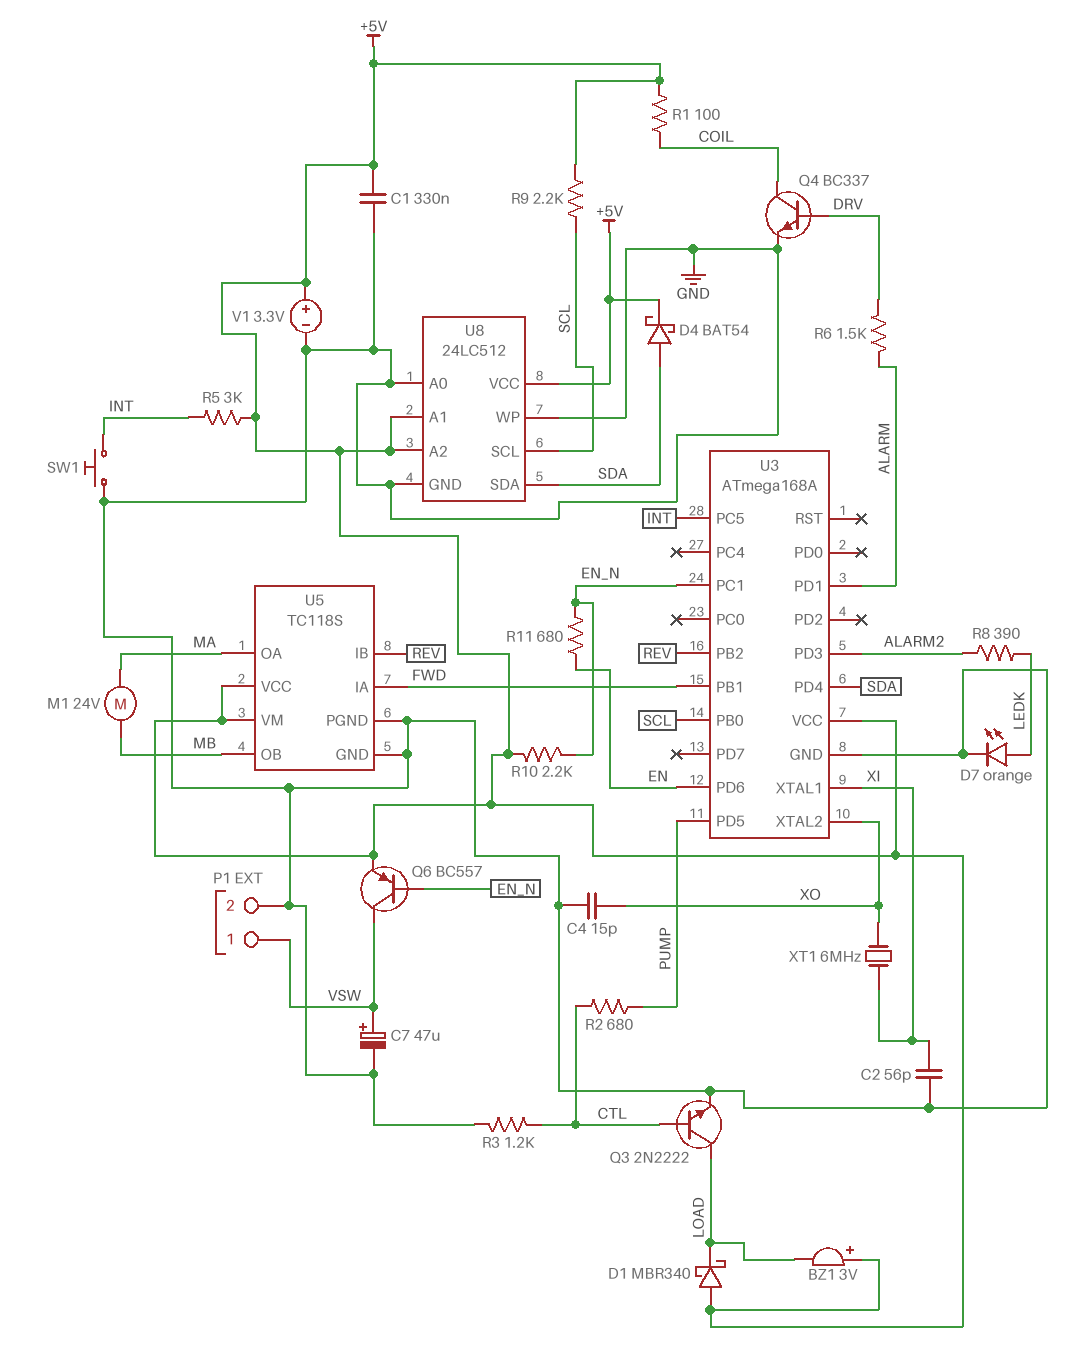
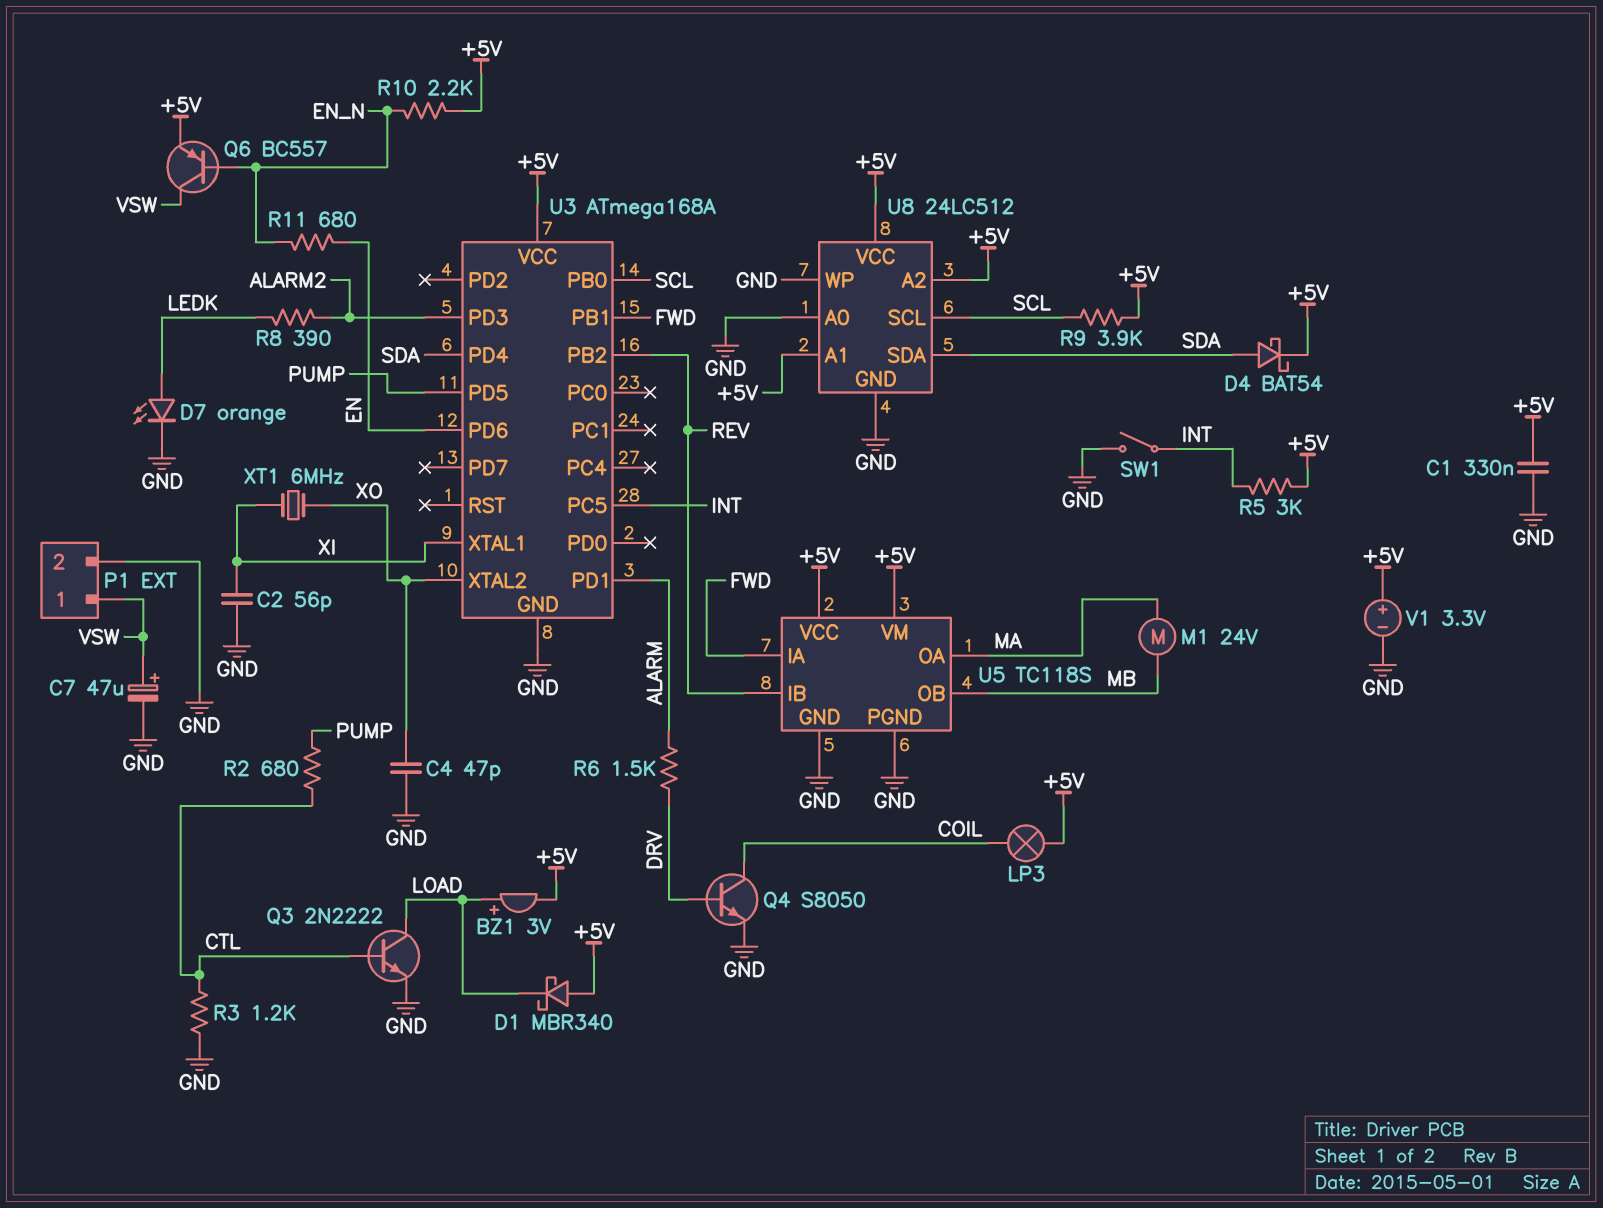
BZ1: buzzer 3V (plus +5V, minus LOAD) -> buzzer 3V (plus LOAD, minus +5V)
C4: 15pF (GND, XO) -> 47pF (GND, XO)
LP3: none -> lamp (+5V, COIL)
Q4: NPN BC337 (B DRV, C COIL, E GND) -> NPN S8050 (B DRV, C COIL, E GND)
R1: 100 (+5V, COIL) -> none
R9: 2.2k (+5V, SCL) -> 3.9k (+5V, SCL)
SW1: button (GND, INT) -> switch (GND, INT)
U3 pin PC1: EN_N -> none

